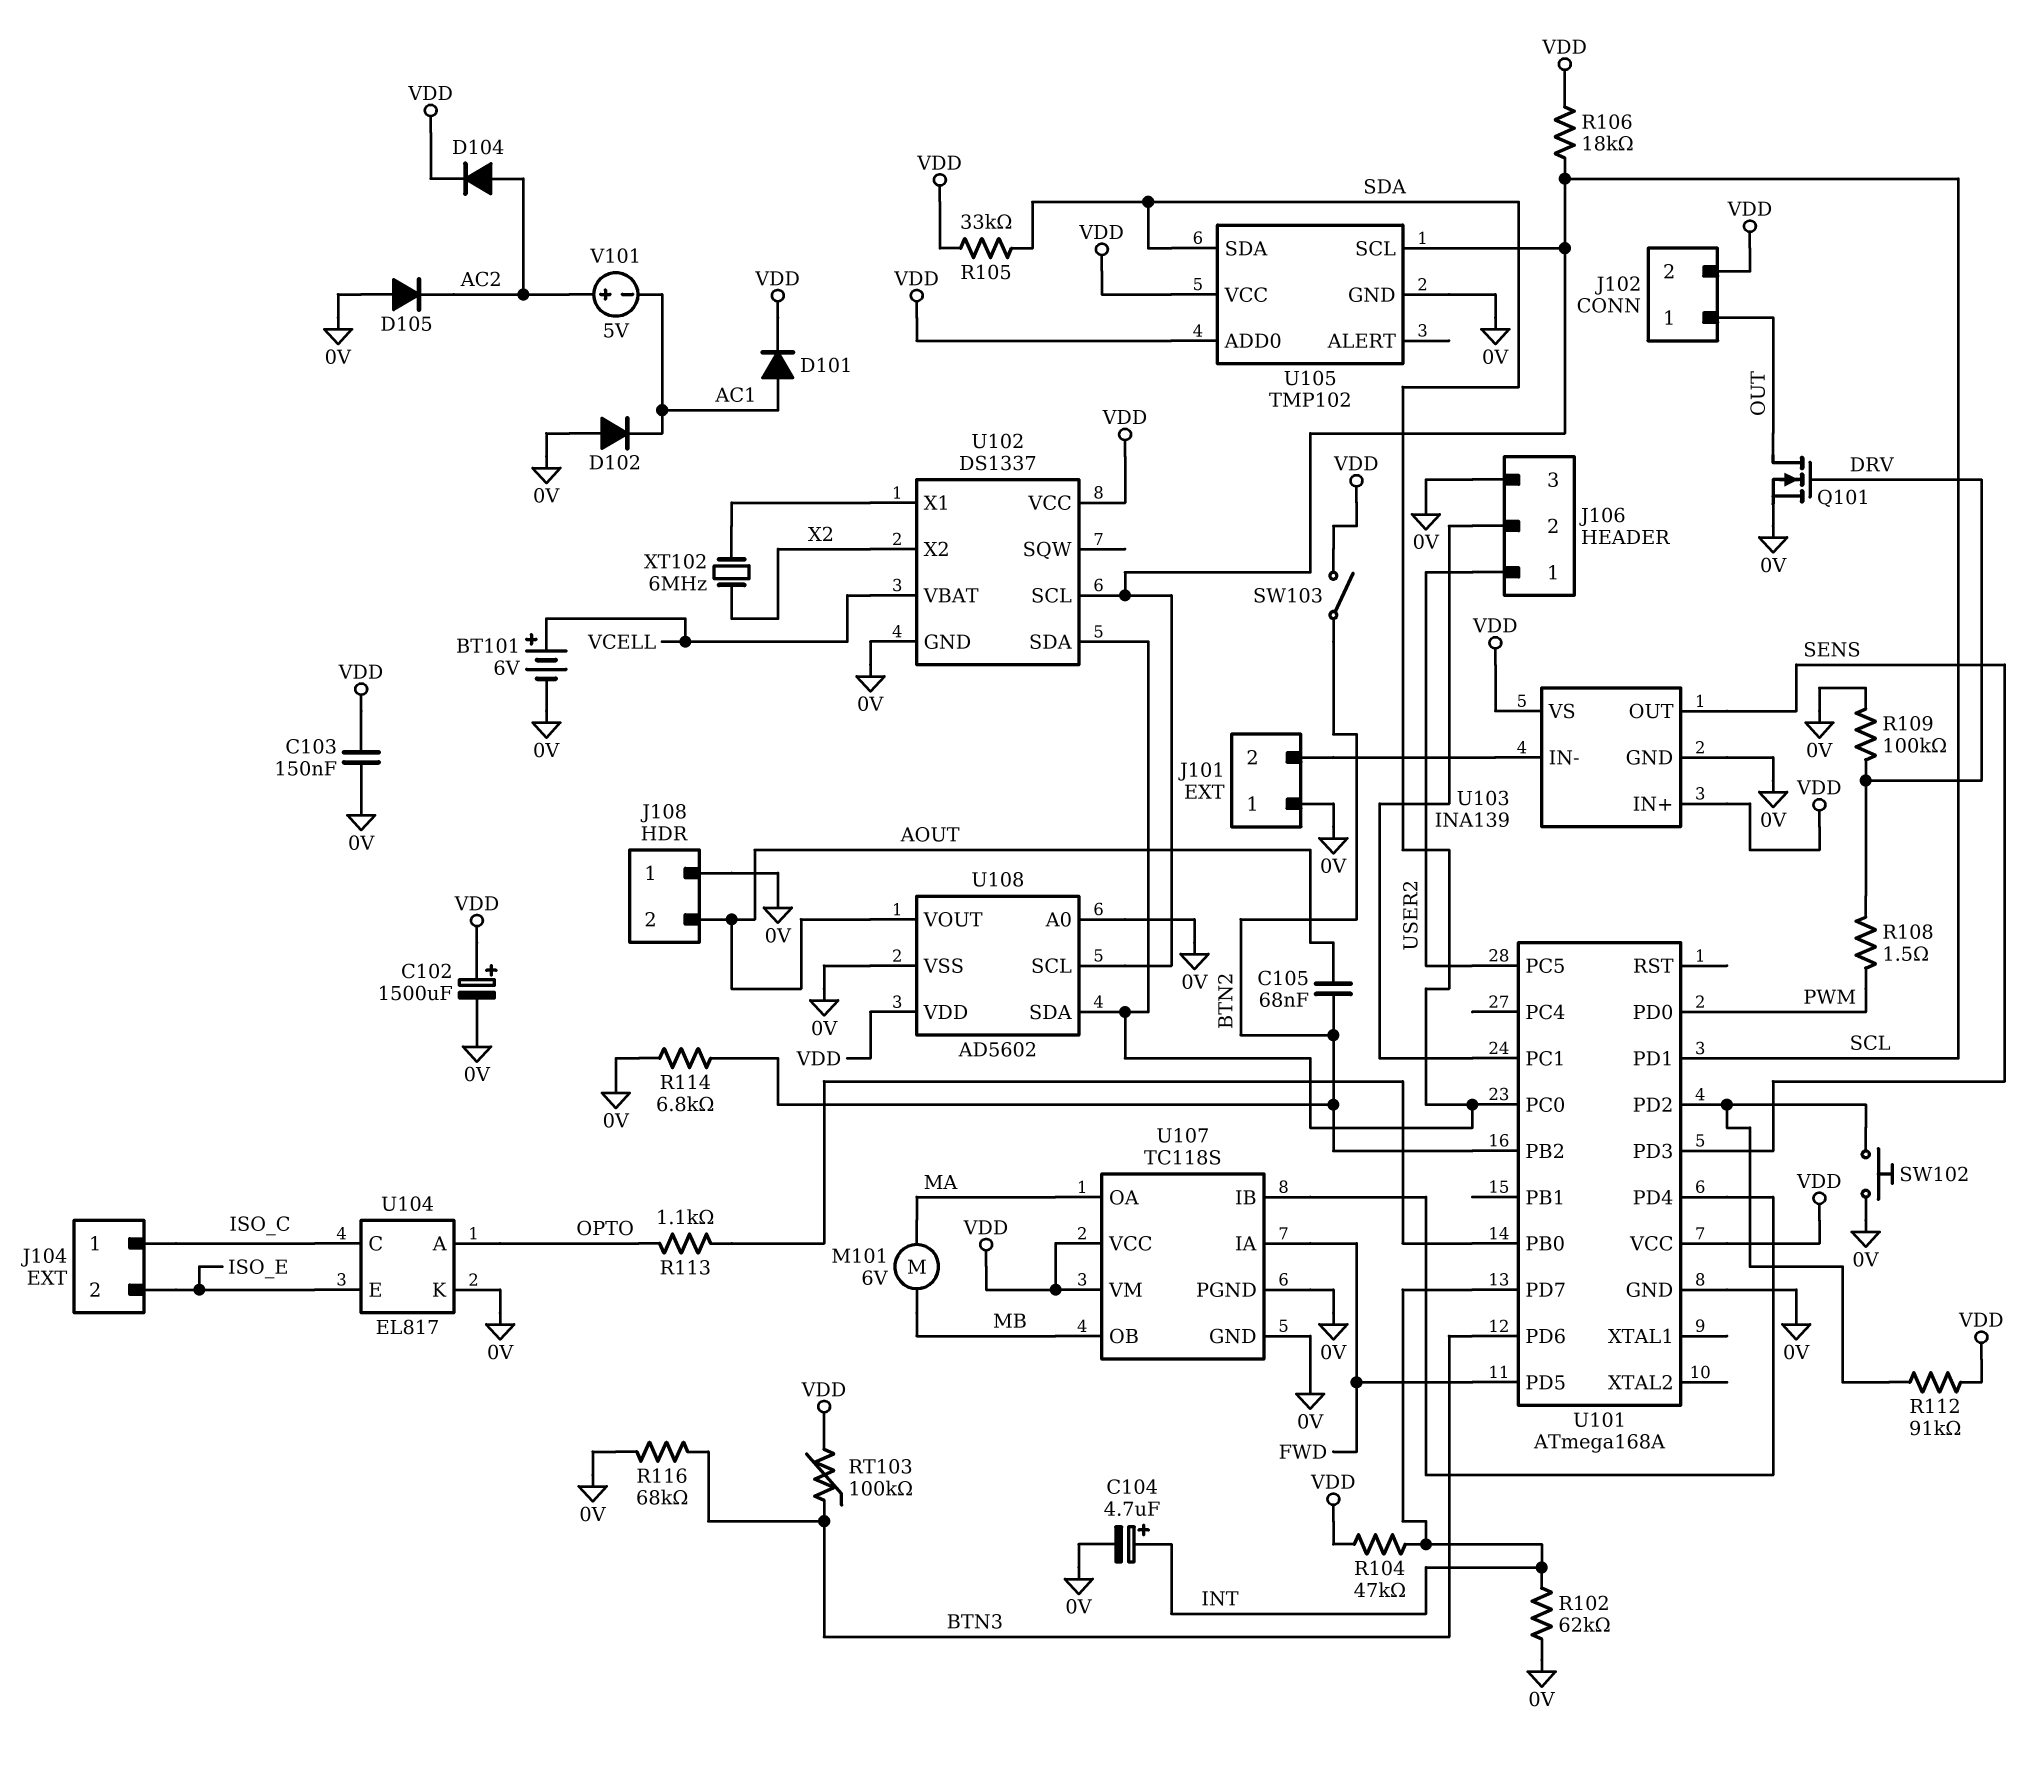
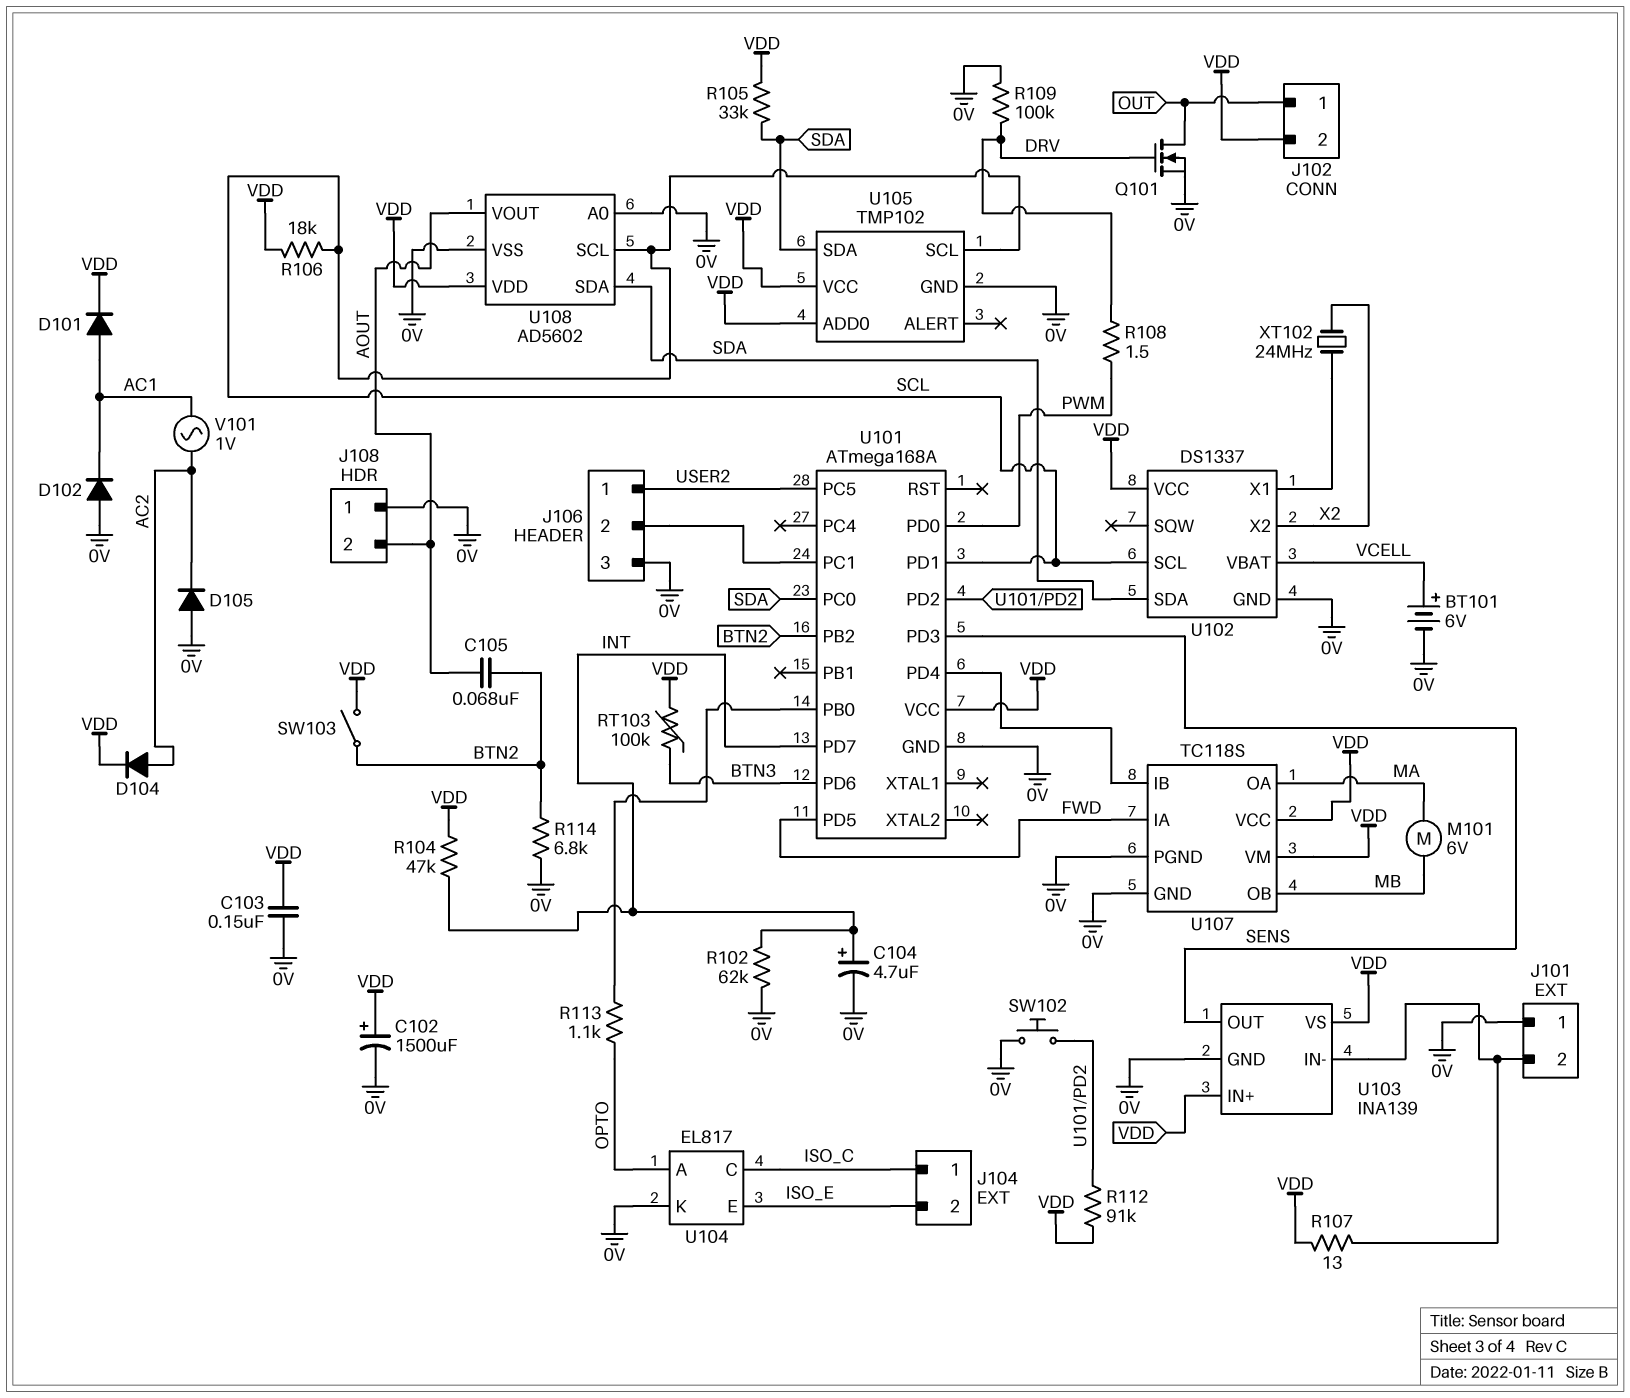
R107: none -> 13 (J101/2, VDD)
R116: 68k (0V, BTN3) -> none
V101: 5V (plus AC2, minus AC1) -> AC 1V (AC1, AC2)
XT102: 6MHz (U102/X1, X2) -> 24MHz (U102/X1, X2)

